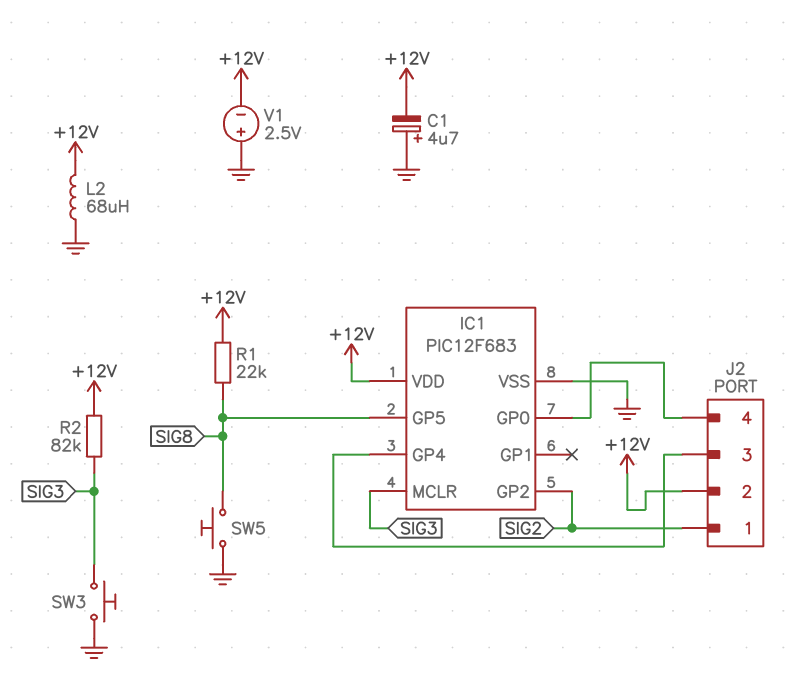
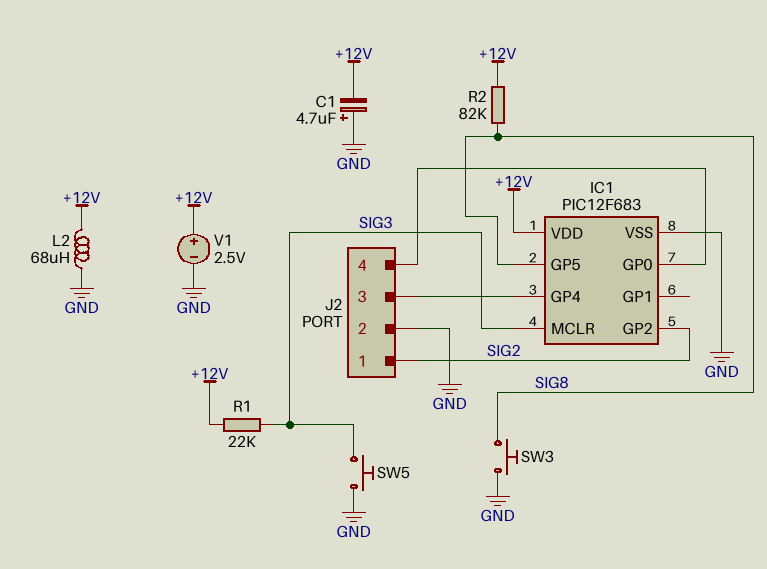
J2 pin 2: +12V -> GND
R1: 22k (+12V, SIG8) -> 22k (+12V, SIG3)
R2: 82k (+12V, SIG3) -> 82k (+12V, SIG8)
SW3: button (GND, SIG3) -> button (GND, SIG8)
SW5: button (GND, SIG8) -> button (GND, SIG3)
V1: 2.5V (plus GND, minus +12V) -> 2.5V (plus +12V, minus GND)

